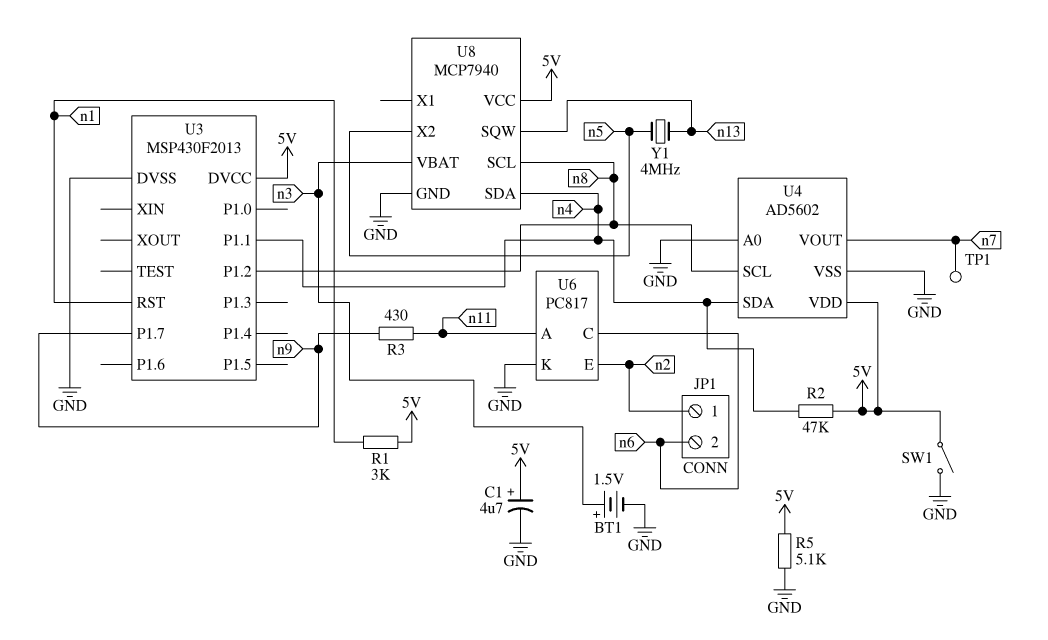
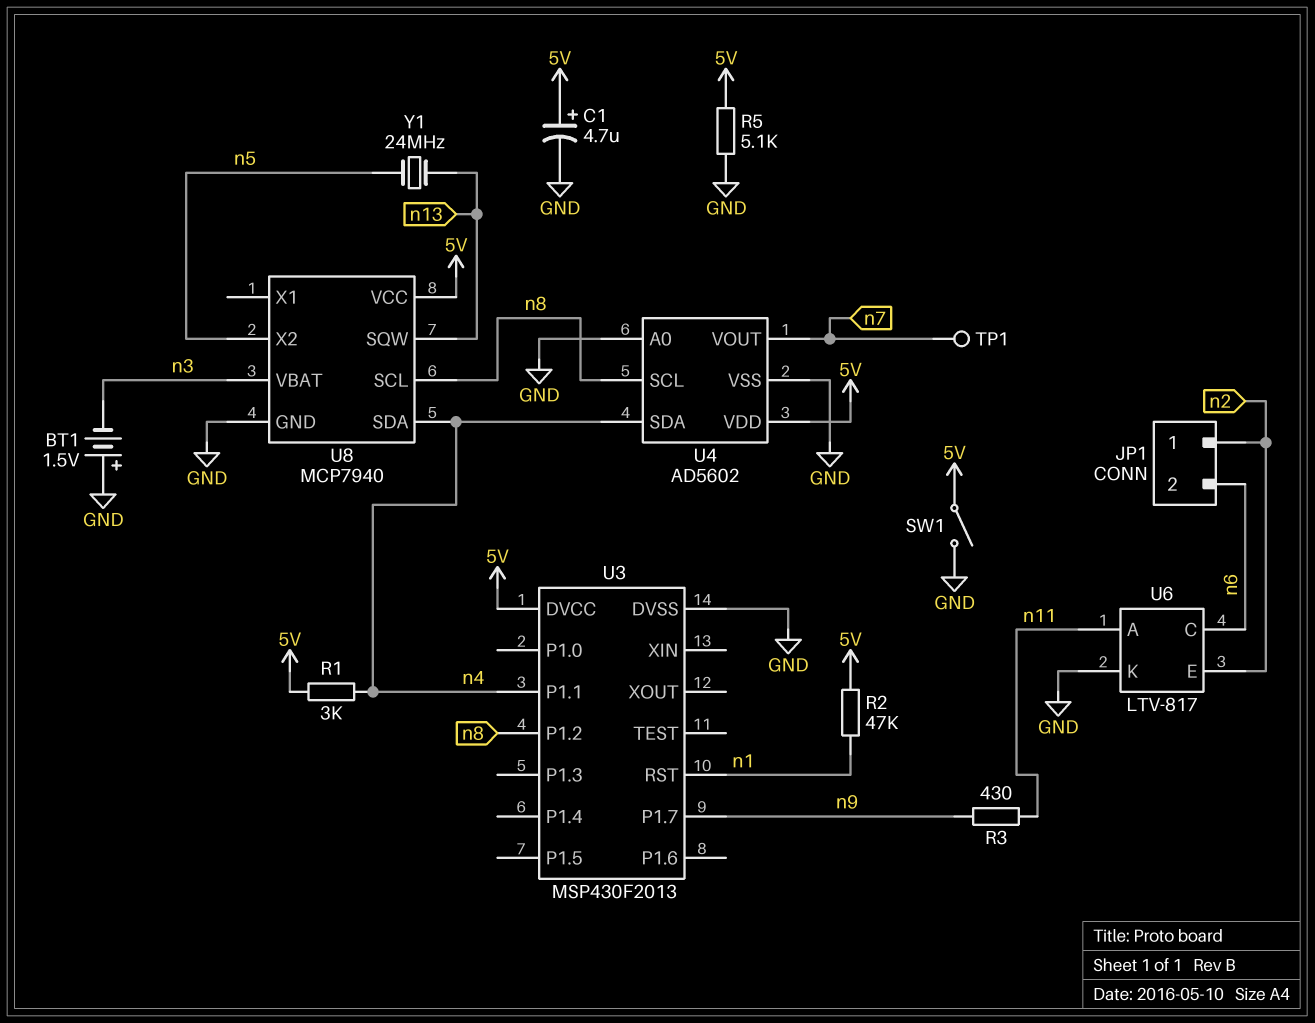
BT1: 1.5V (plus n3, minus GND) -> 1.5V (plus GND, minus n3)
R1: 3k (5V, n1) -> 3k (5V, n4)
R2: 47k (5V, n4) -> 47k (5V, n1)
U6: PC817 -> LTV-817
Y1: 4MHz (n5, n13) -> 24MHz (n5, n13)

